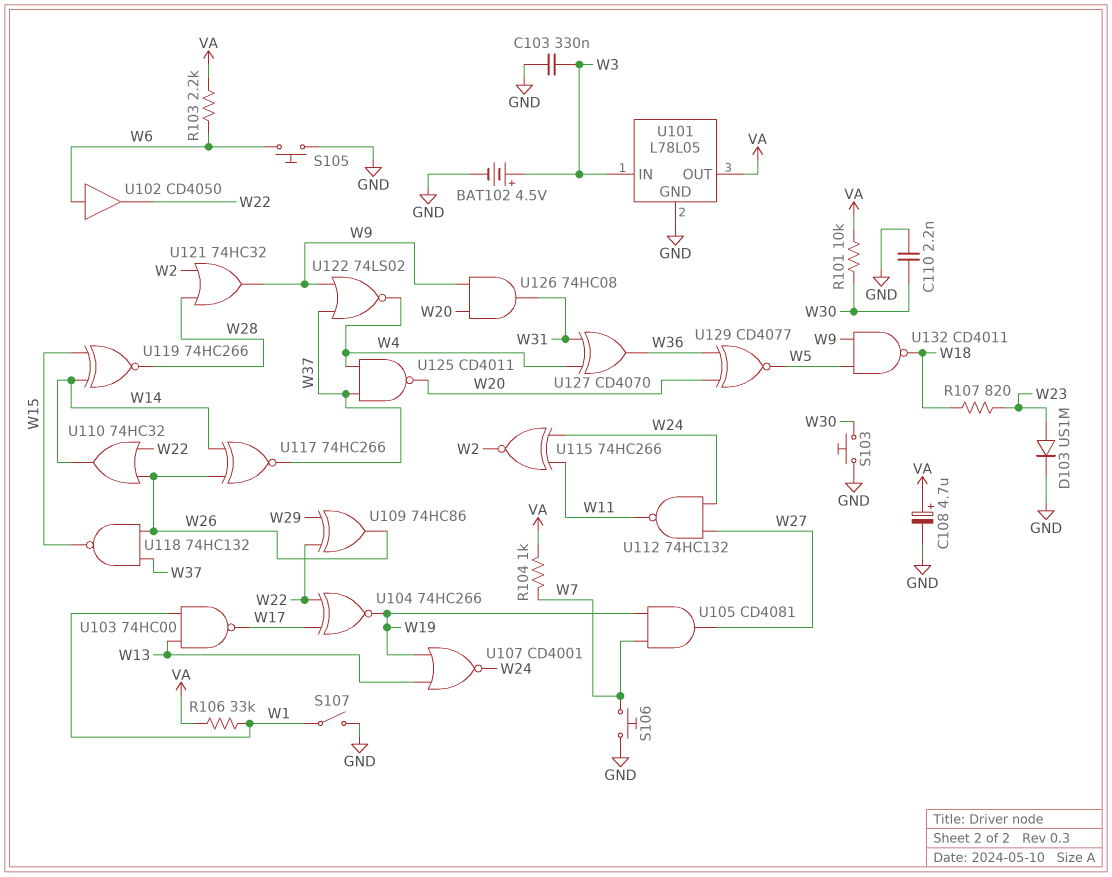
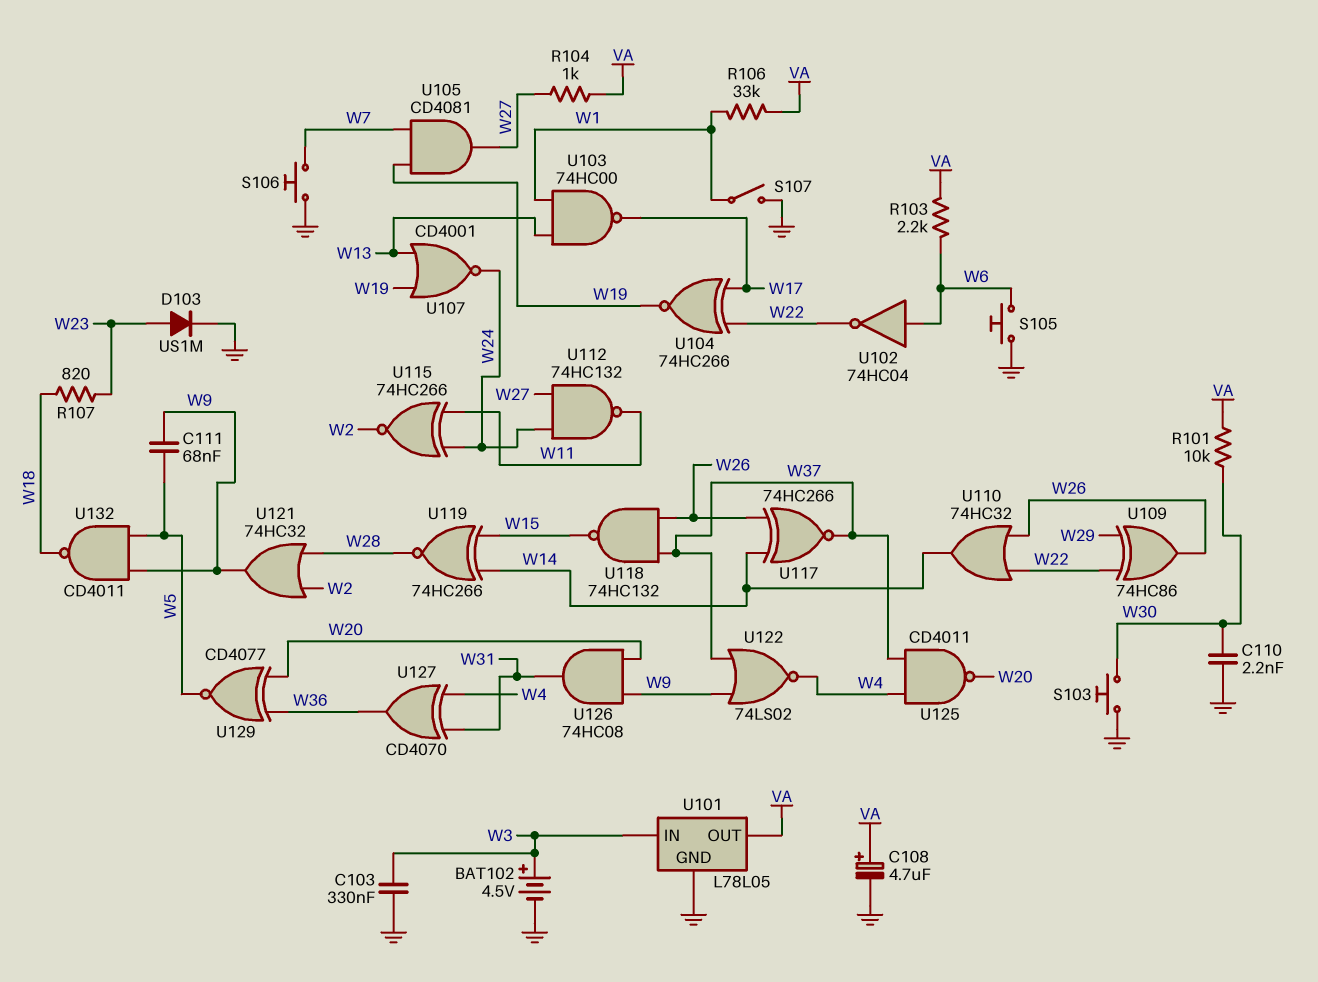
C111: none -> 68nF (W5, W9)
R104: 1k (VA, W7) -> 1k (VA, W27)
U102: buffer CD4050 (in W6, out W22) -> NOT 74HC04 (in W6, out W22)

